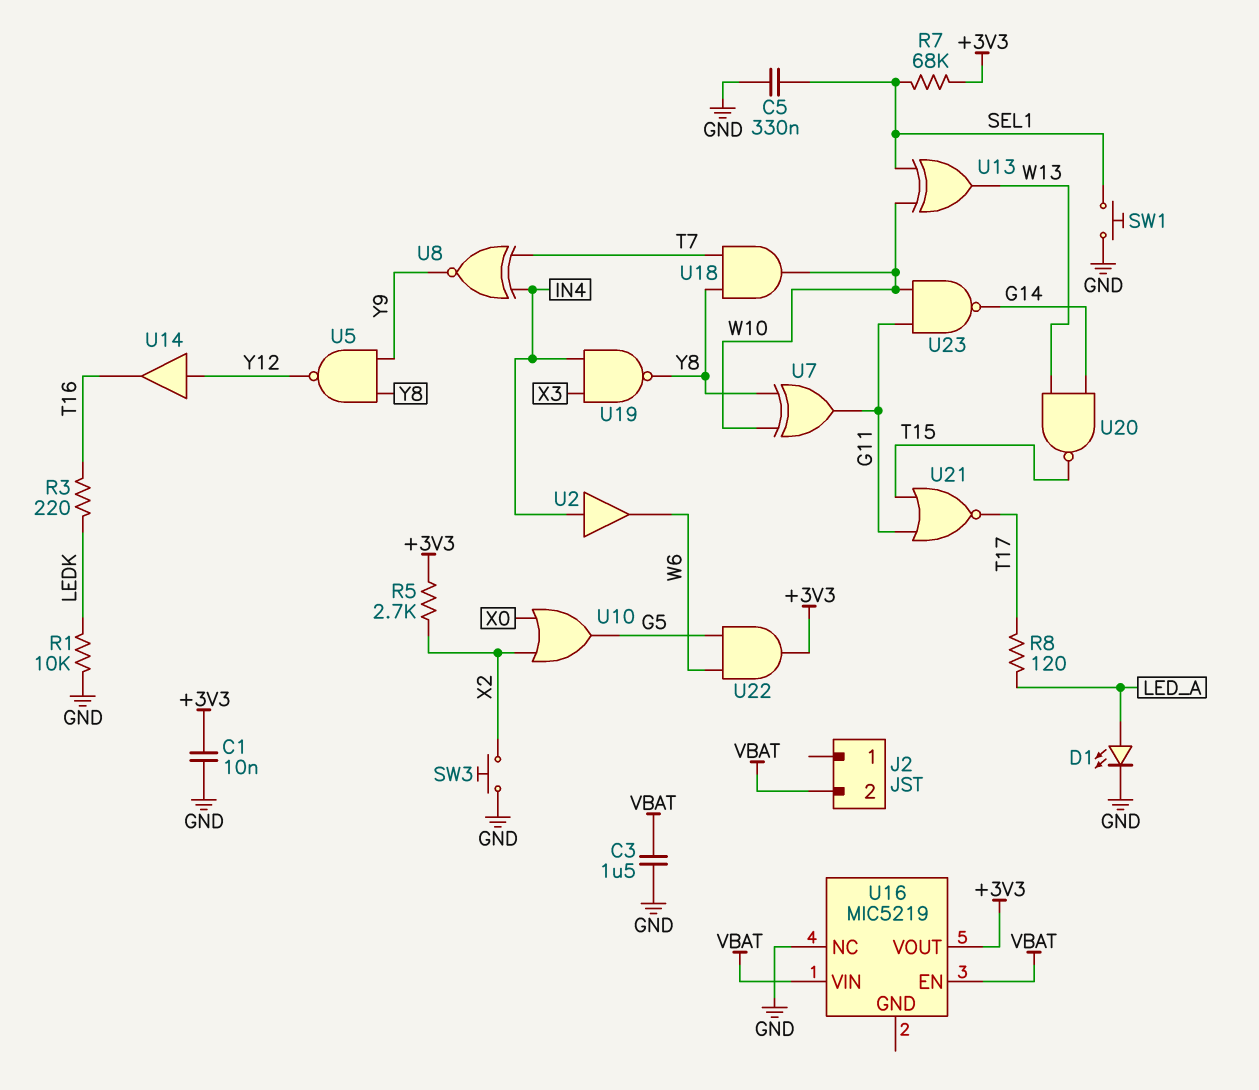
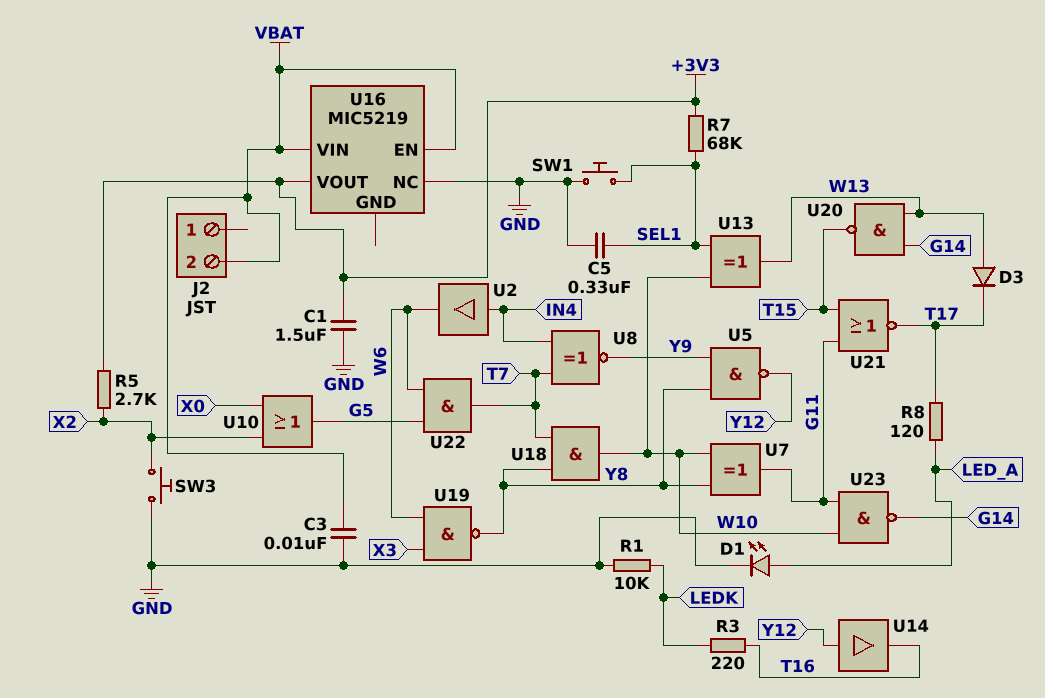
C1: 10nF (+3V3, GND) -> 1.5uF (+3V3, GND)
C3: 1.5uF (GND, VBAT) -> 10nF (GND, VBAT)
D3: none -> diode (A W13, K T17)
U19: NAND (in IN4, in X3, out Y8) -> NAND (in W6, in X3, out Y8)
U22: AND (in G5, in W6, out +3V3) -> AND (in G5, in W6, out T7)

